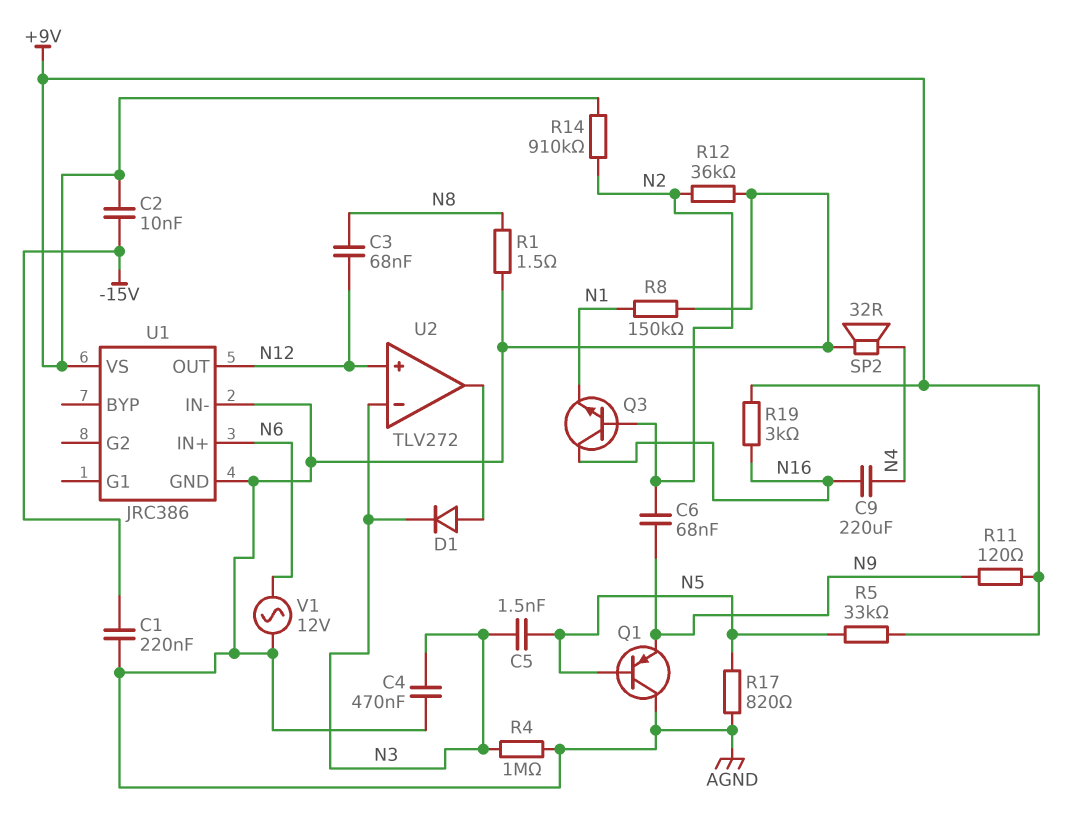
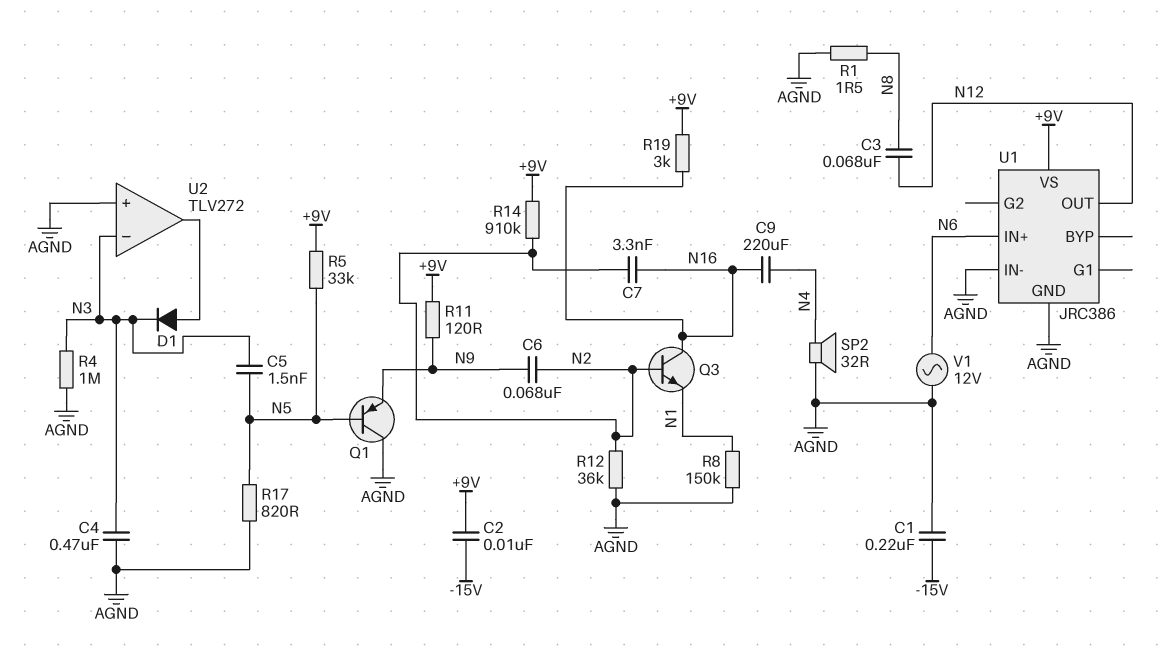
C7: none -> 3.3nF (N2, N16)
U2 pin in+: N12 -> AGND

